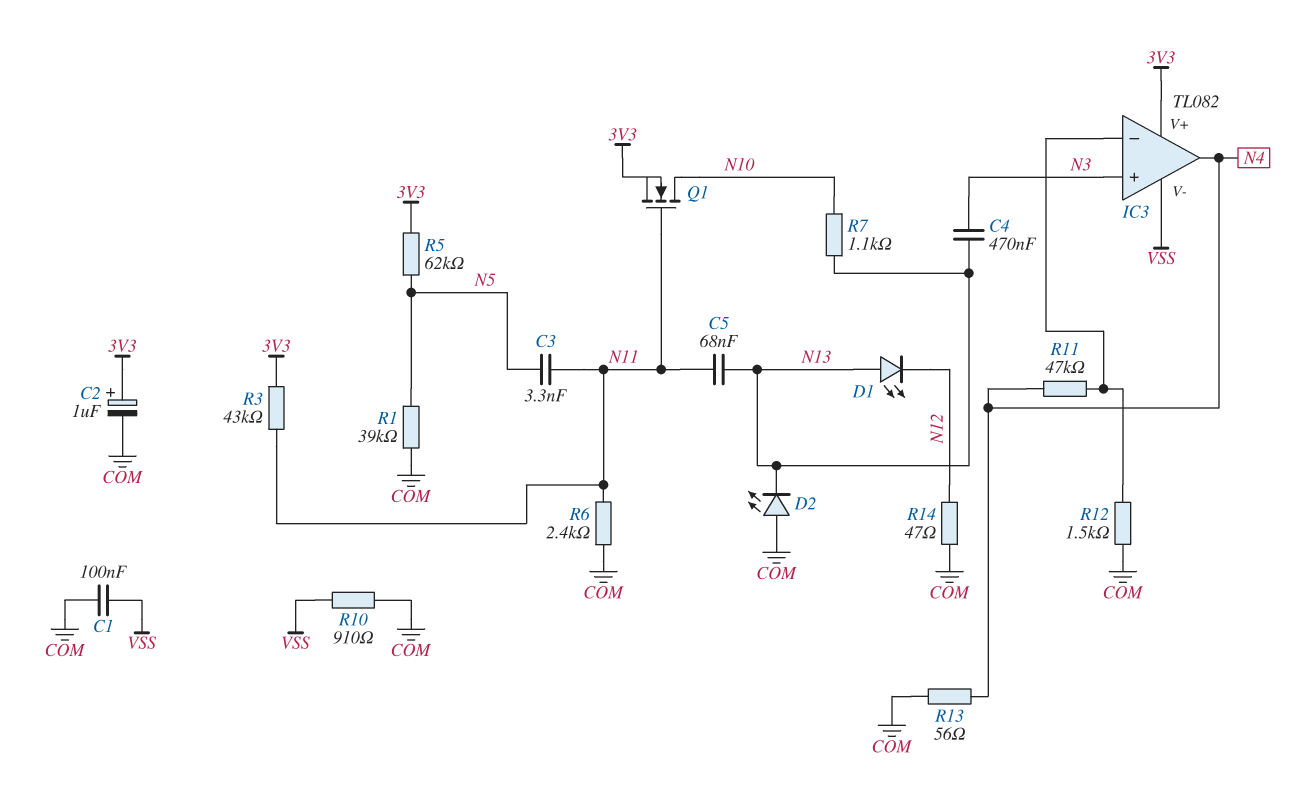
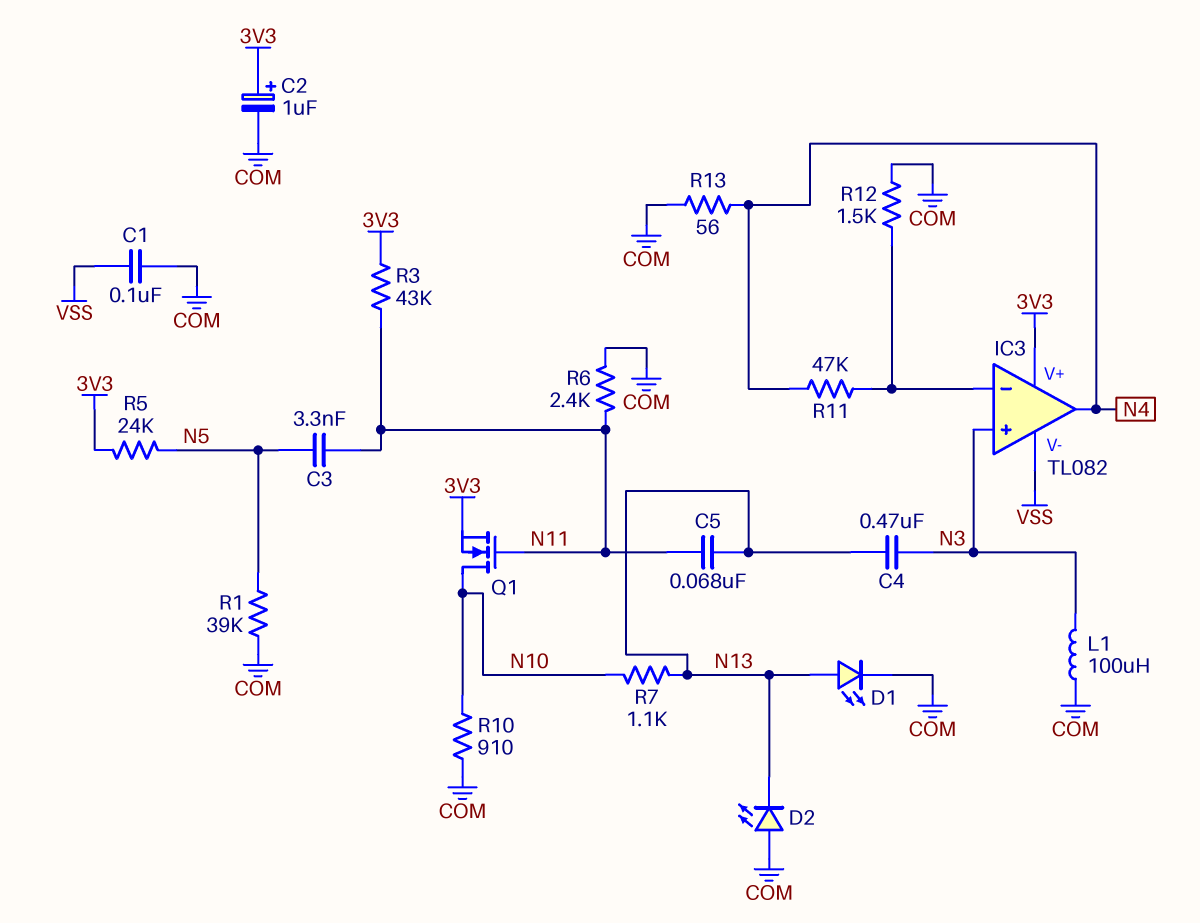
D1: LED (A N13, K N12) -> LED (A N13, K COM)
L1: none -> 100uH (COM, N3)
R5: 62k (3V3, N5) -> 24k (3V3, N5)
R10: 910 (COM, VSS) -> 910 (COM, N10)
R14: 47 (COM, N12) -> none

